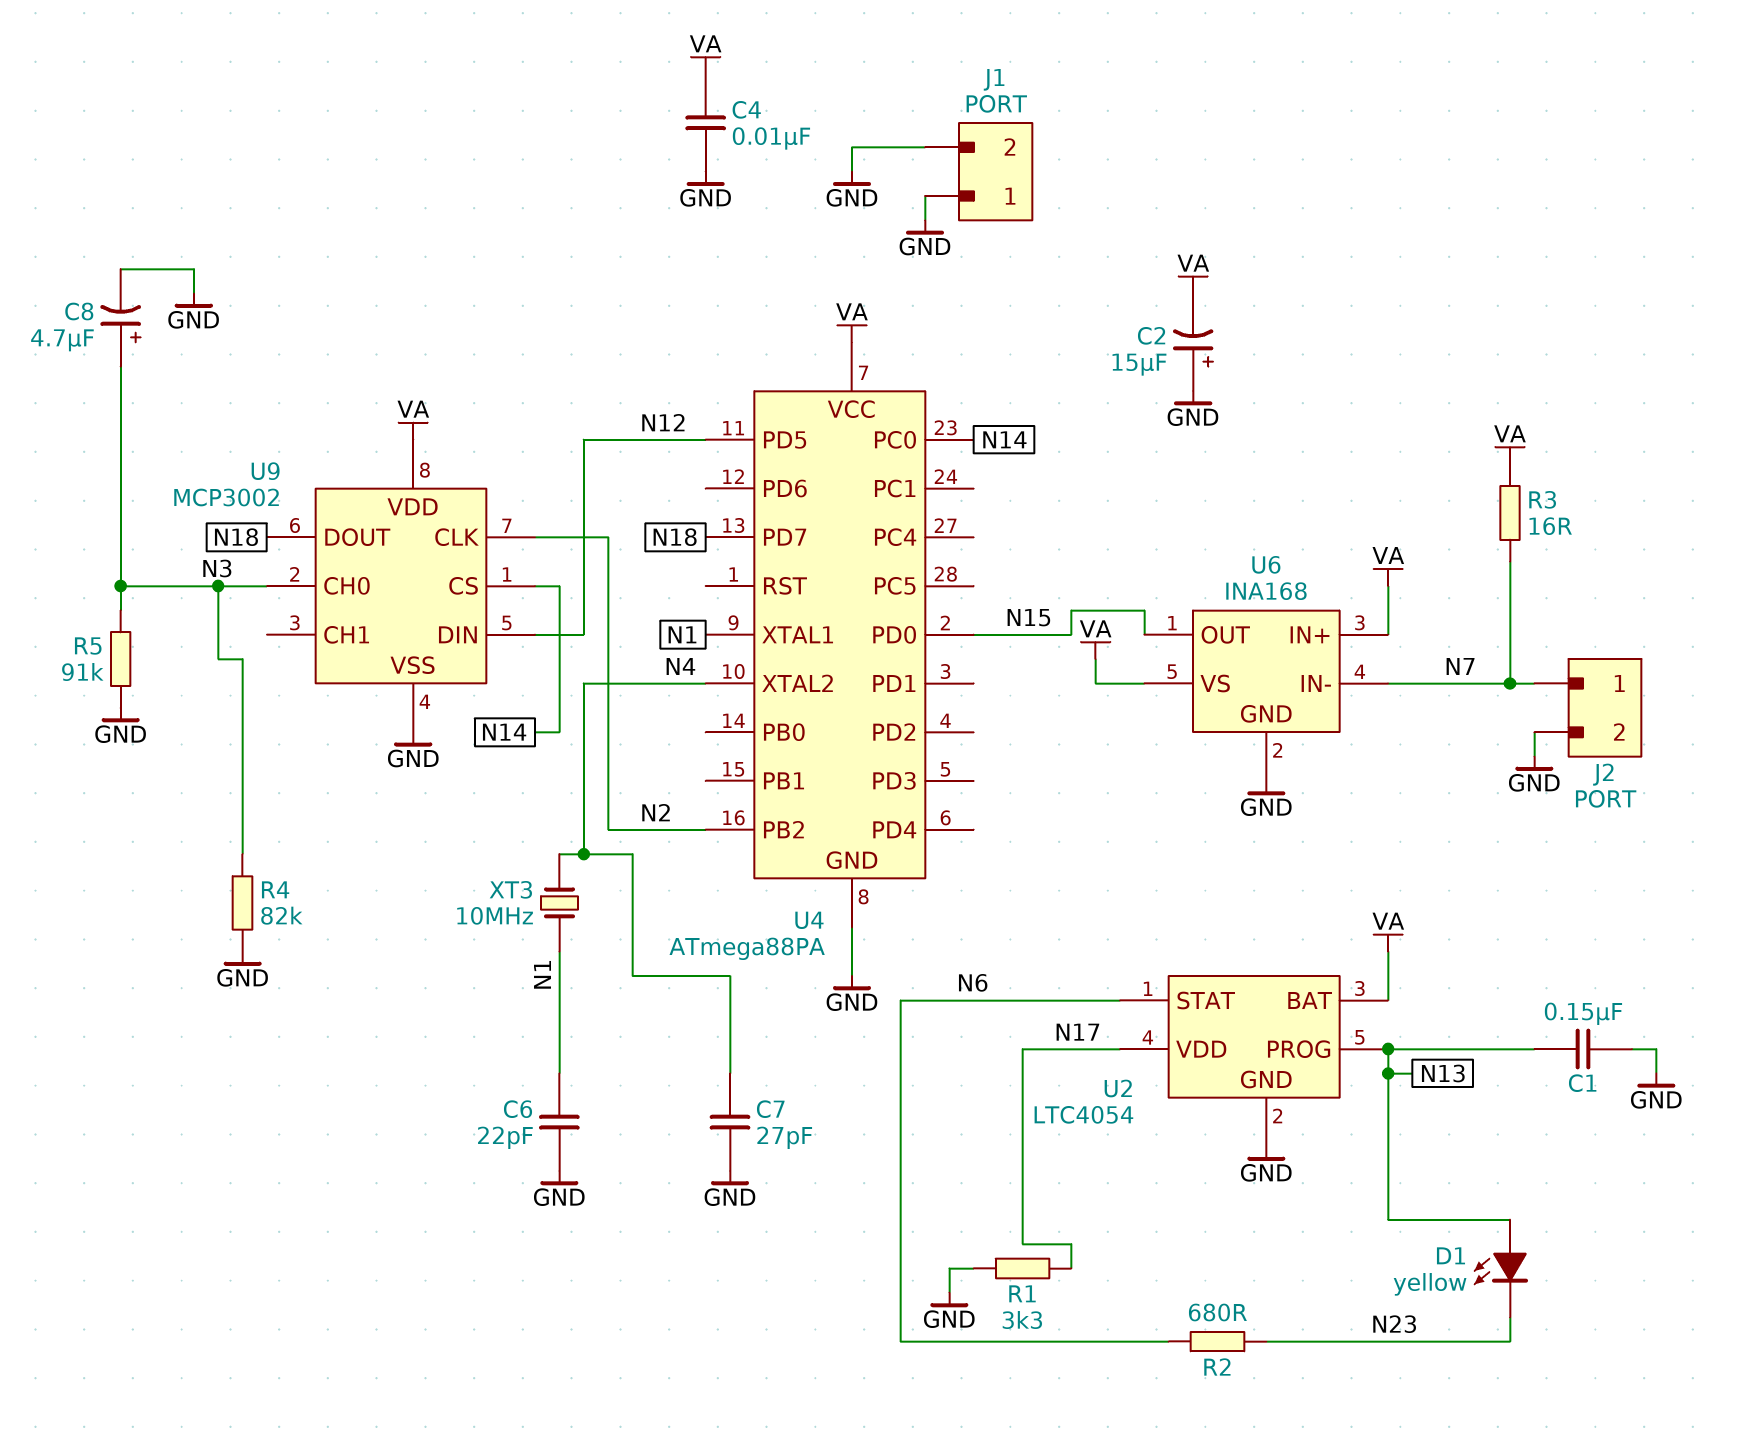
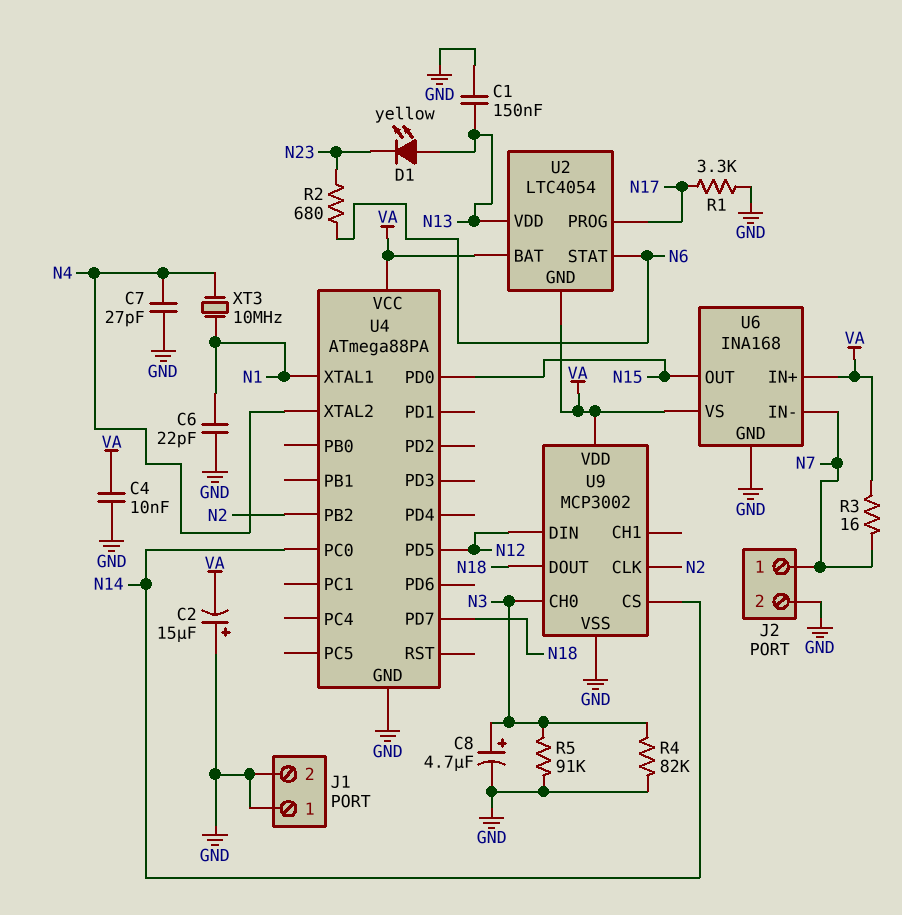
U2 pin GND: GND -> VA
U2 pin PROG: N13 -> N17
U2 pin VDD: N17 -> N13

